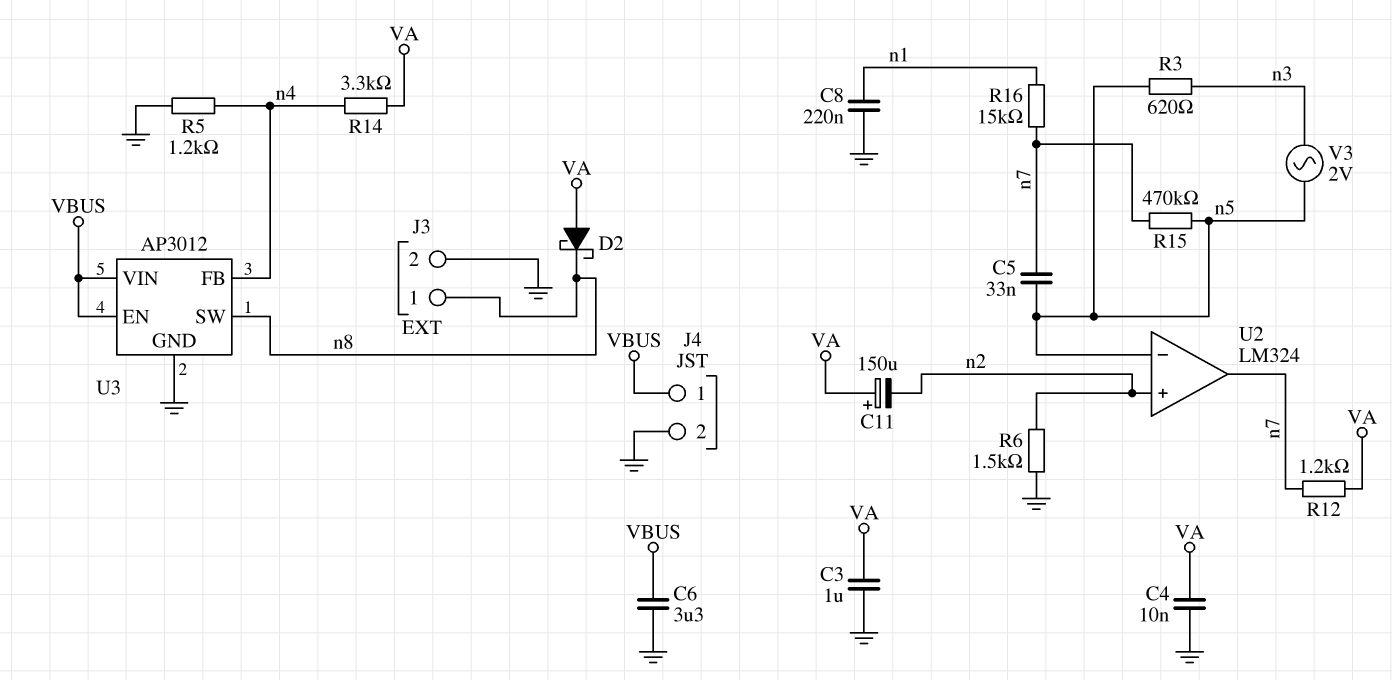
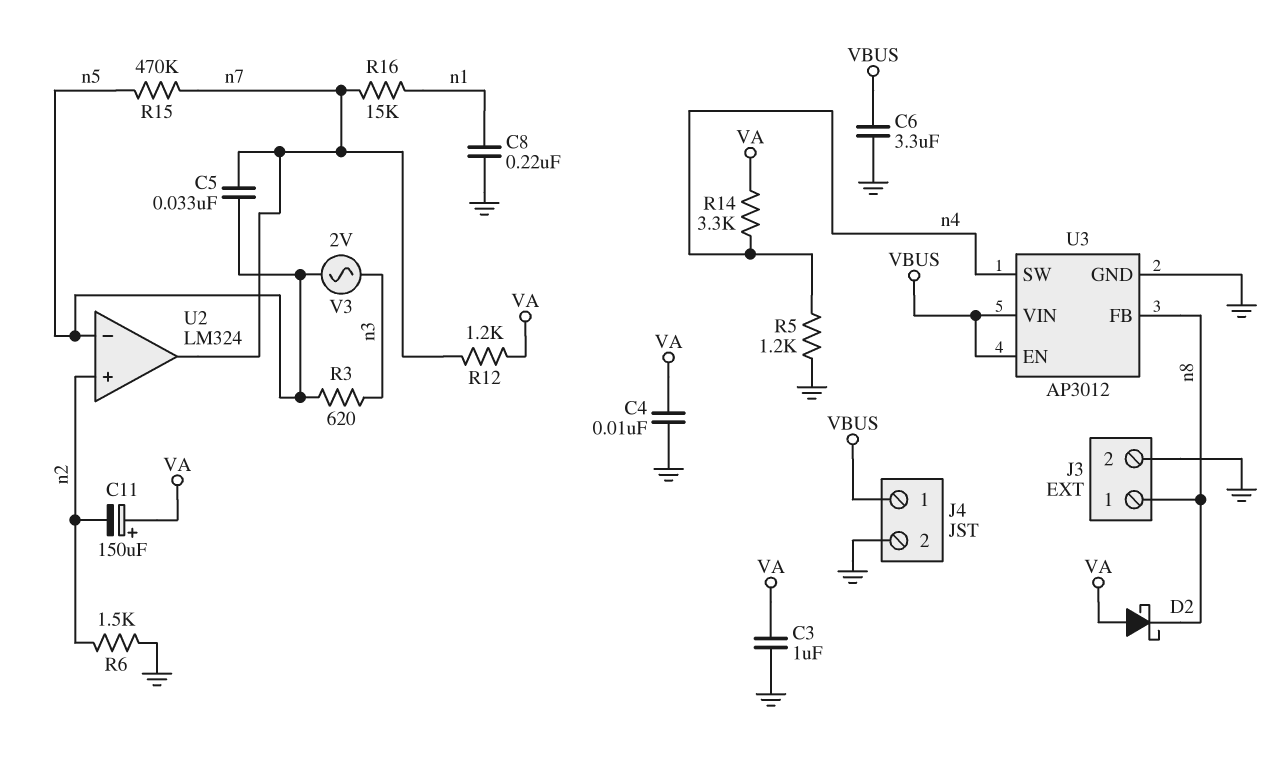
U3 pin FB: n4 -> n8
U3 pin SW: n8 -> n4

